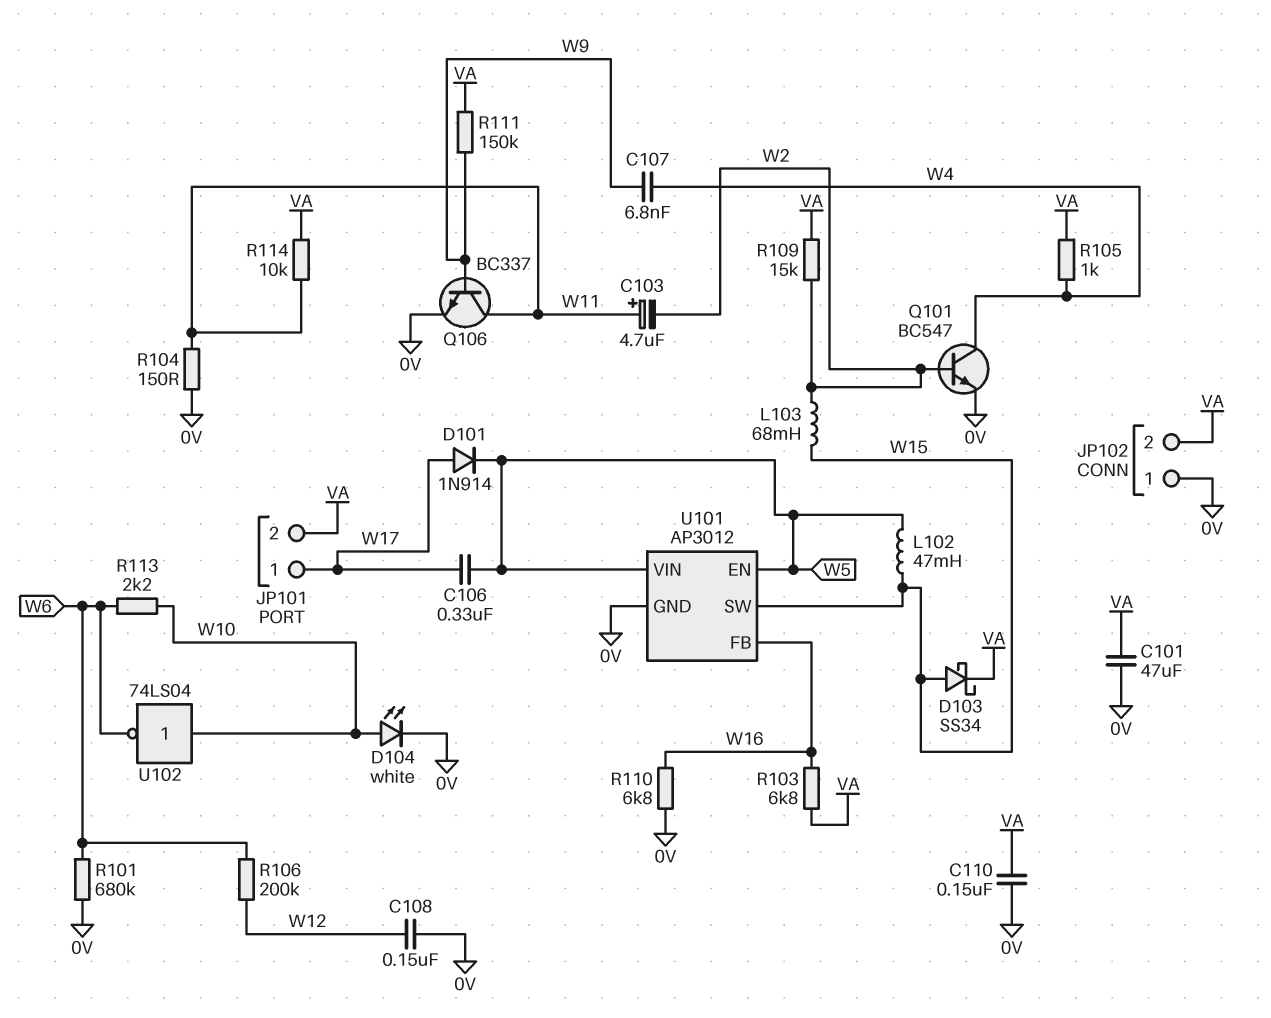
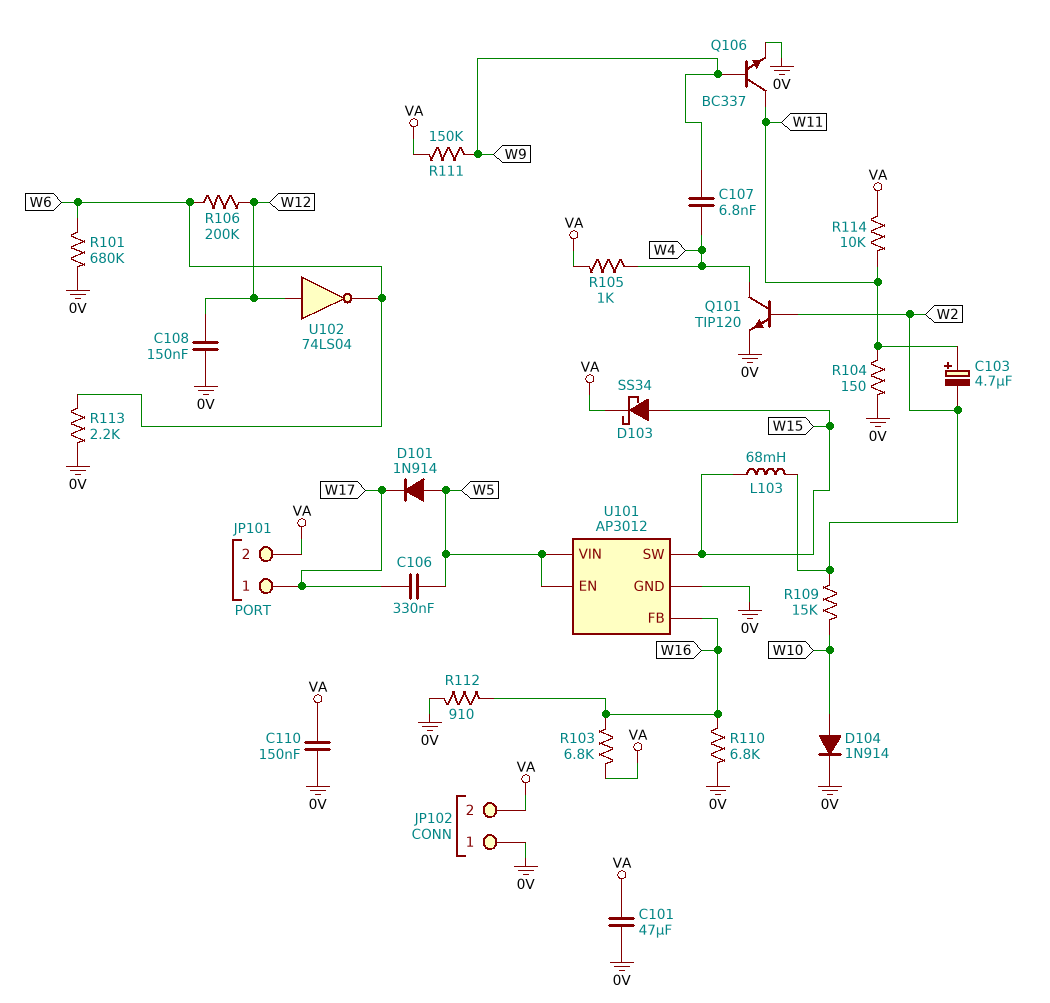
D101: diode 1N914 (A W17, K W5) -> diode 1N914 (A W5, K W17)
D104: LED white (A W10, K 0V) -> diode 1N914 (A W10, K 0V)
L102: 47mH (W5, W15) -> none
Q101: NPN BC547 (B W2, C W4, E 0V) -> NPN TIP120 (B W2, C W4, E 0V)
R109: 15k (VA, W2) -> 15k (W2, W10)
R112: none -> 910 (0V, W16)
R113: 2.2k (W6, W10) -> 2.2k (0V, W6)
U102: NOT 74LS04 (in W10, out W6) -> NOT 74LS04 (in W12, out W6)

